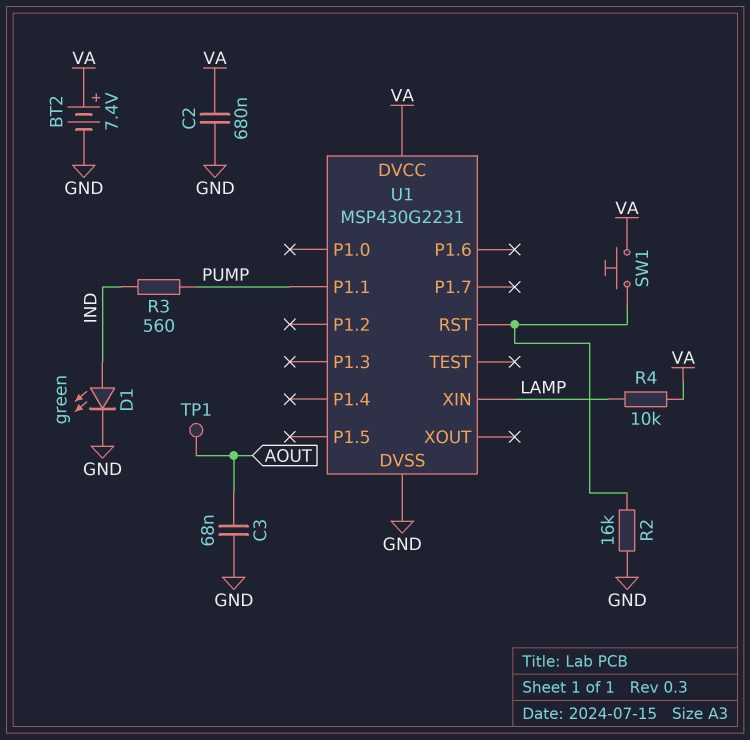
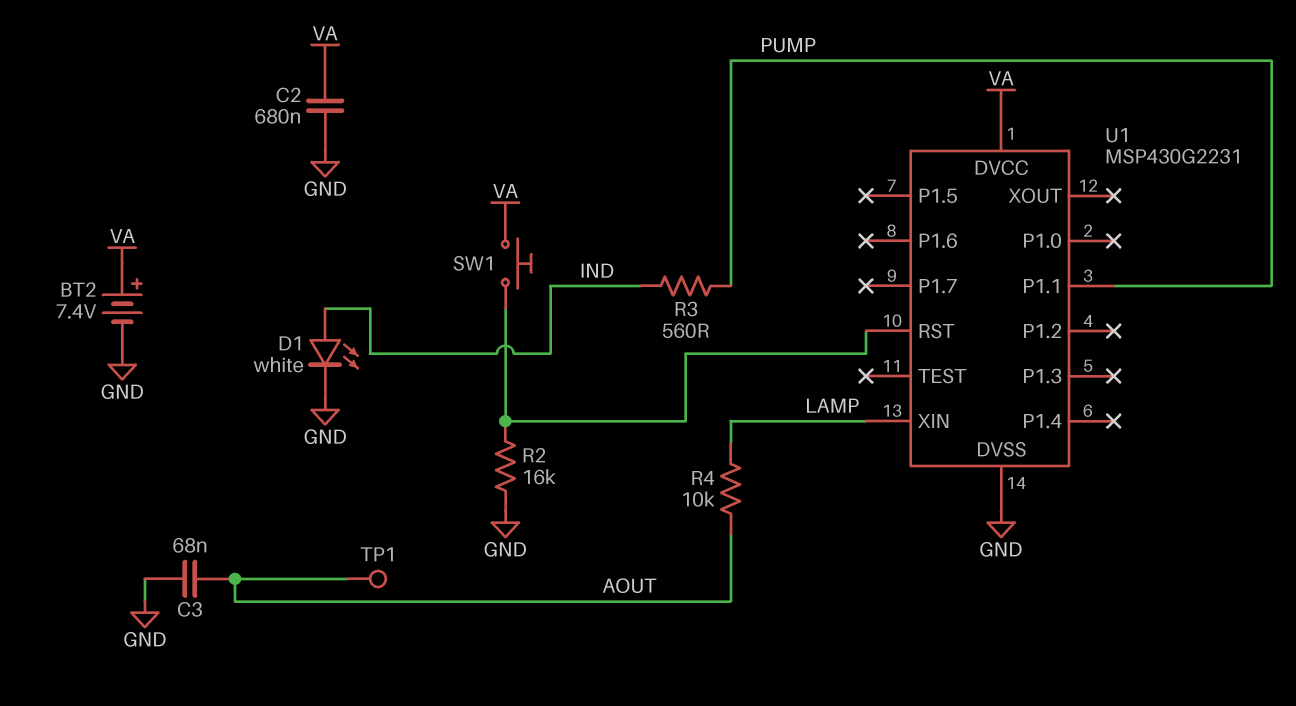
D1: LED green (A IND, K GND) -> LED white (A IND, K GND)
R4: 10k (LAMP, VA) -> 10k (AOUT, LAMP)

